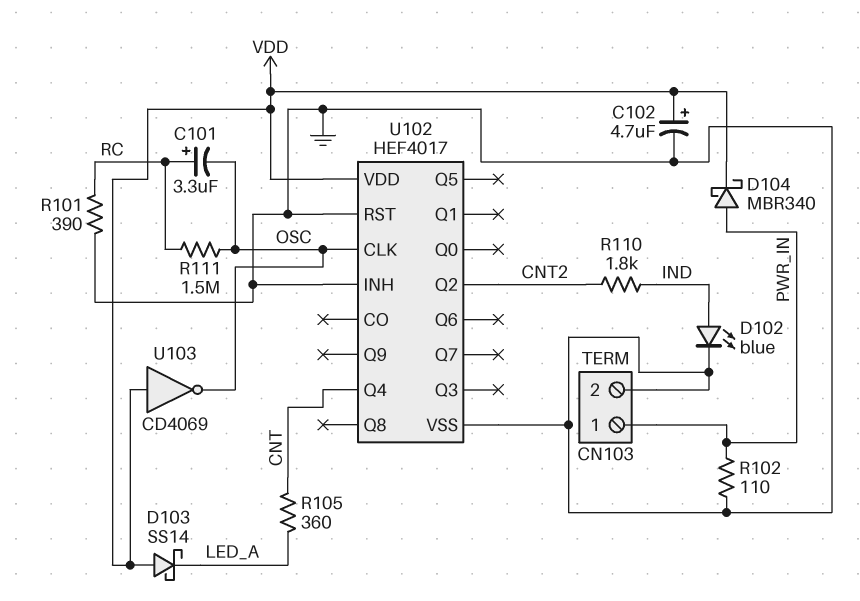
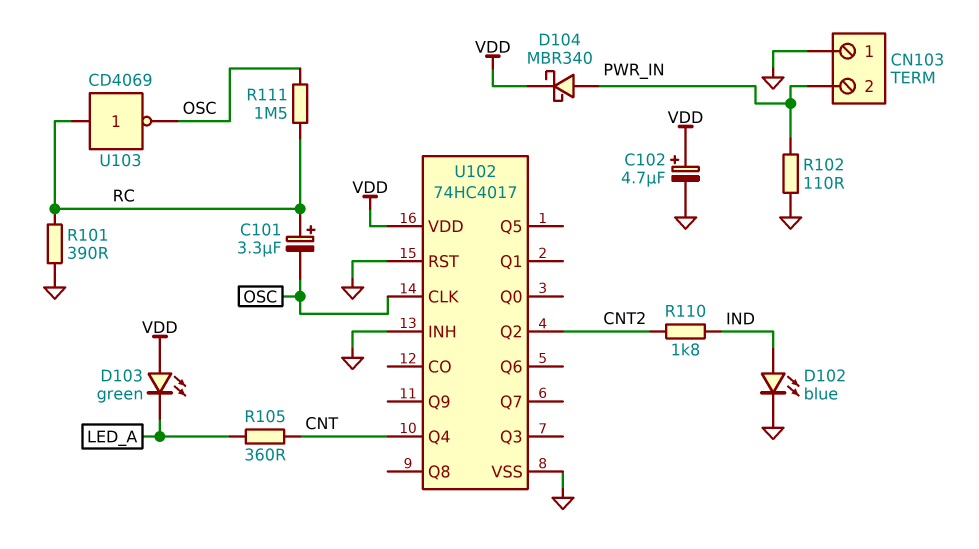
CN103 pin 1: PWR_IN -> GND
CN103 pin 2: GND -> PWR_IN
D103: schottky SS14 (A VDD, K LED_A) -> LED green (A VDD, K LED_A)
U102: HEF4017 -> 74HC4017
U103: NOT CD4069 (in VDD, out OSC) -> NOT CD4069 (in RC, out OSC)

